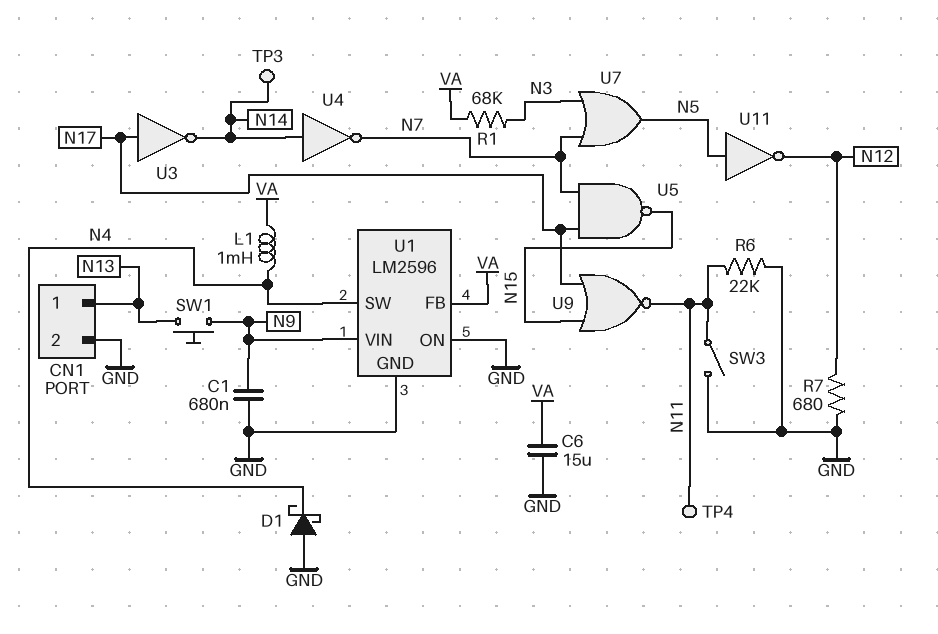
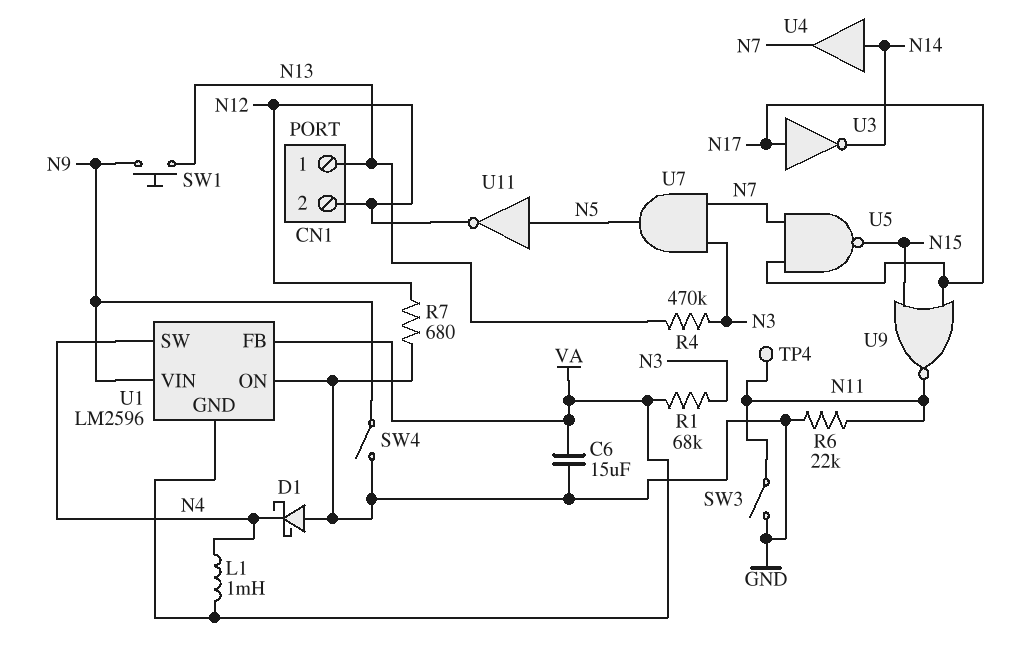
C1: 680nF (GND, N9) -> none
CN1 pin 2: GND -> N12
R4: none -> 470k (N3, N13)
SW4: none -> switch (GND, N9)
TP3: test point (N14) -> none
U1 pin GND: GND -> VA
U4: NOT (in N14, out N7) -> buffer (in N14, out N7)
U7: OR (in N3, in N7, out N5) -> AND (in N3, in N7, out N5)

